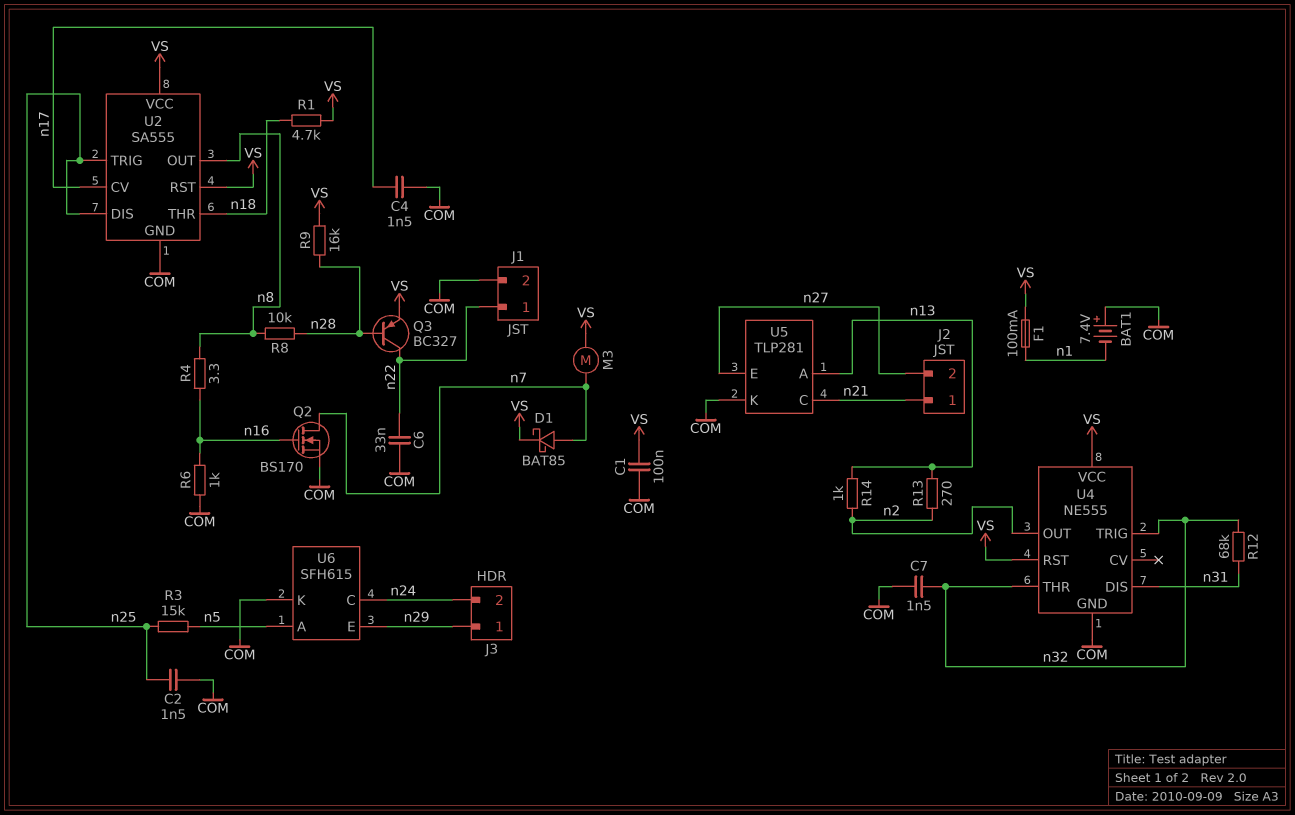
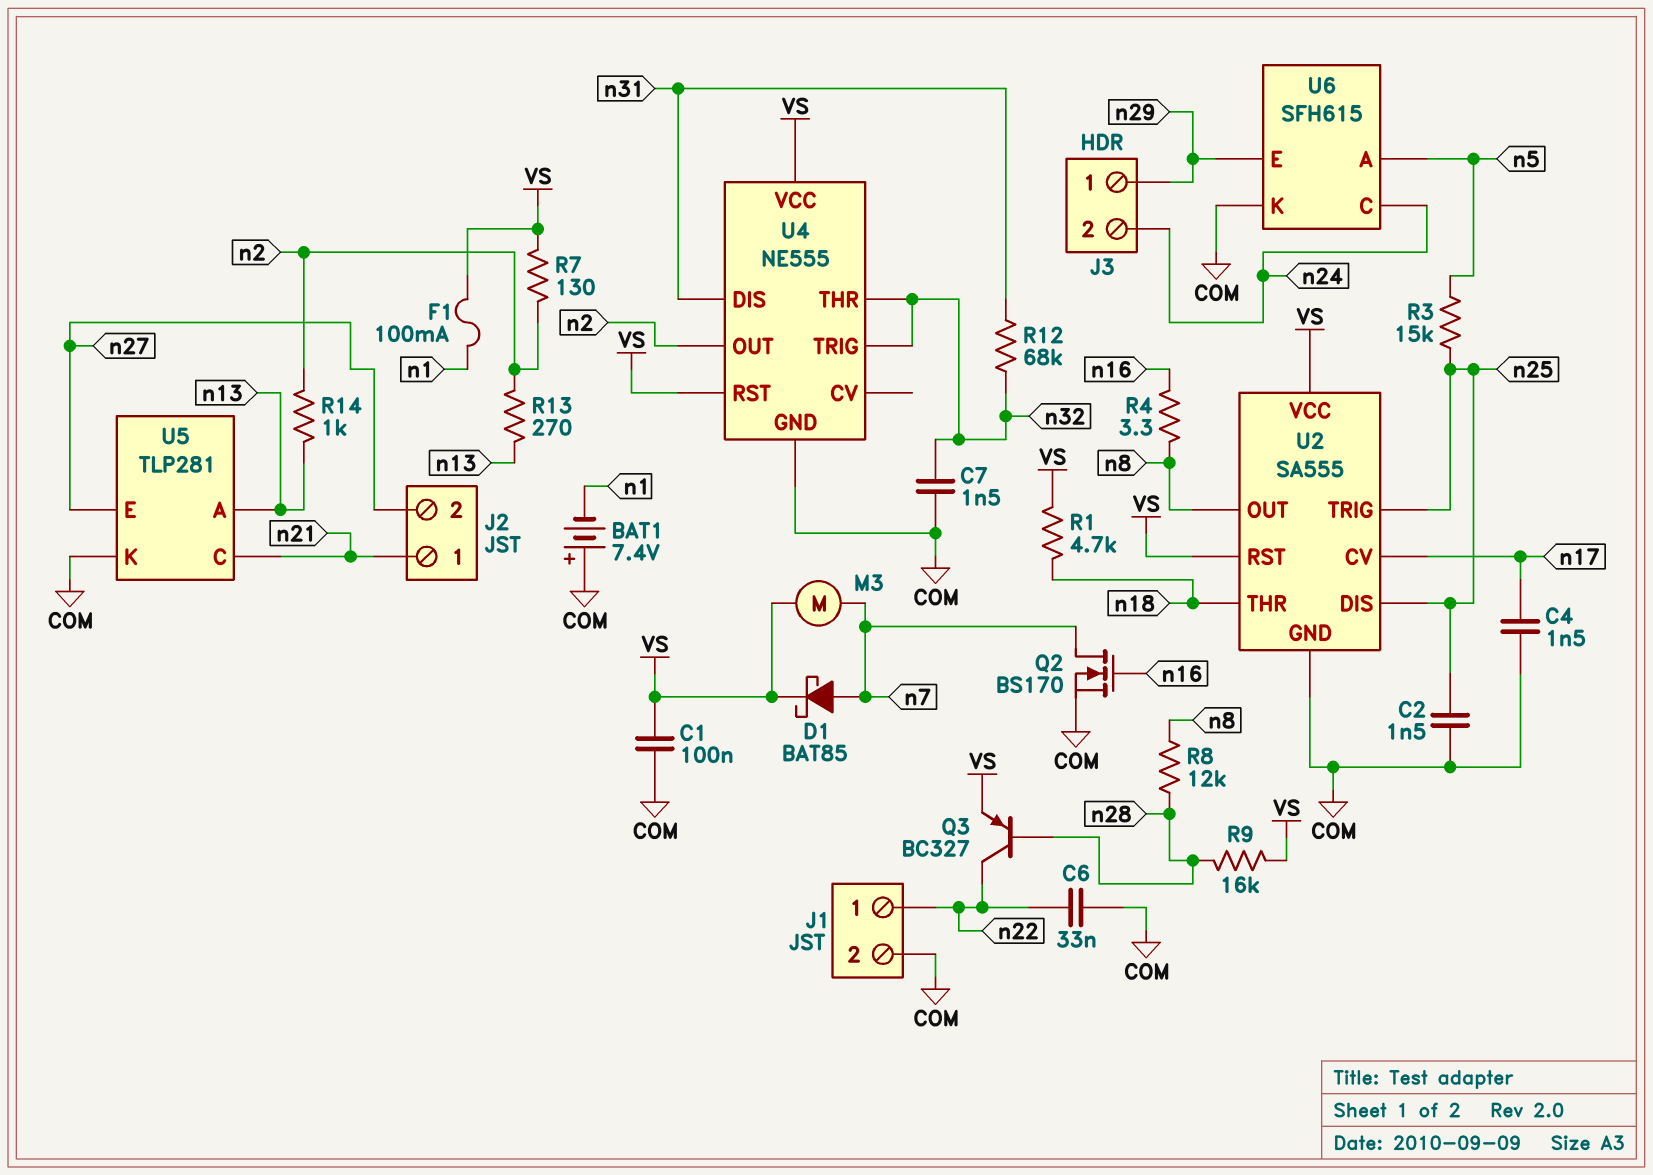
R6: 1k (COM, n16) -> none
R7: none -> 130 (VS, n2)
R8: 10k (n8, n28) -> 12k (n8, n28)

